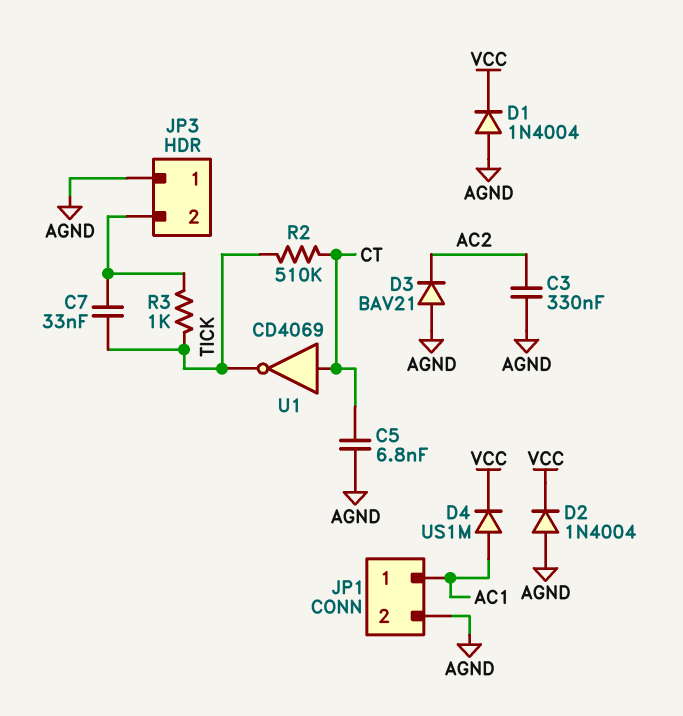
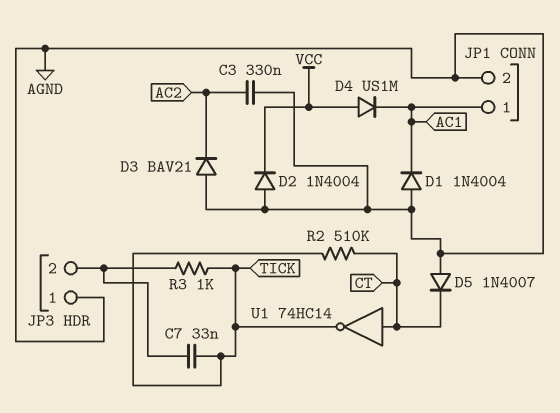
C5: 6.8nF (AGND, CT) -> none
D1: diode 1N4004 (A AGND, K VCC) -> diode 1N4004 (A AGND, K AC1)
D4: diode US1M (A AC1, K VCC) -> diode US1M (A VCC, K AC1)
D5: none -> diode 1N4007 (A AGND, K CT)
U1: NOT CD4069 (in CT, out TICK) -> NOT 74HC14 (in CT, out TICK)

